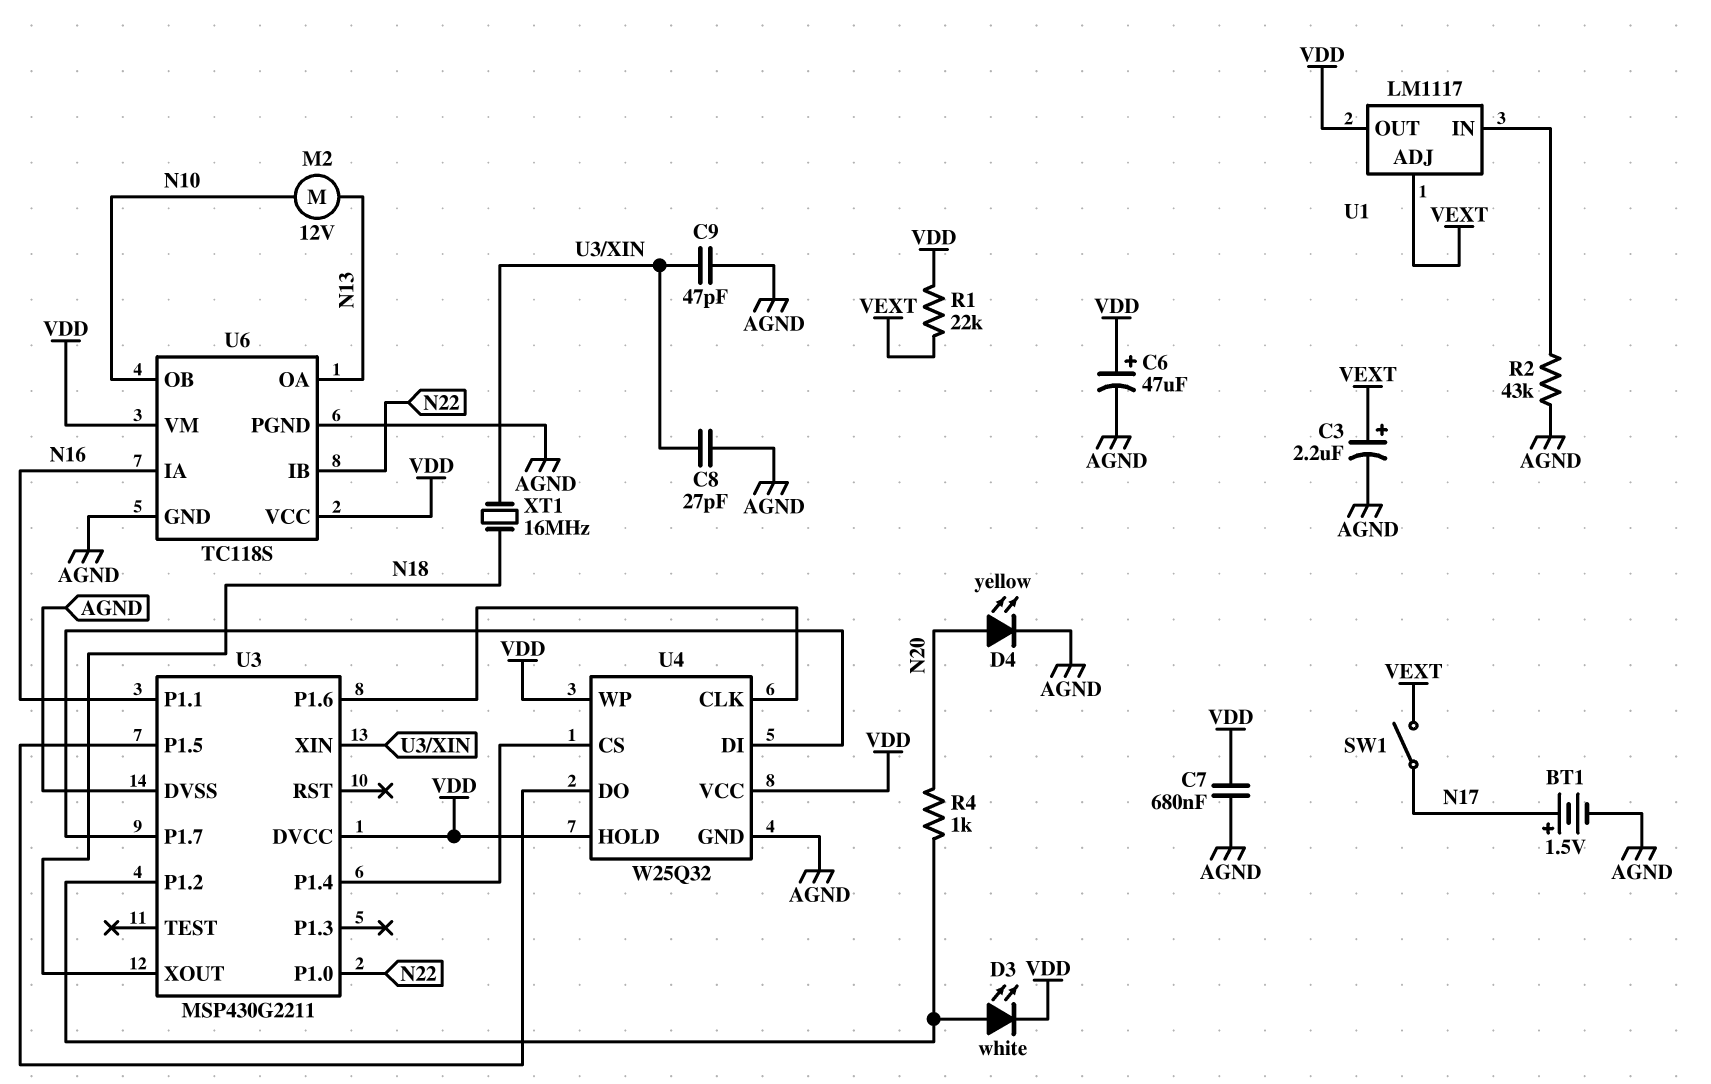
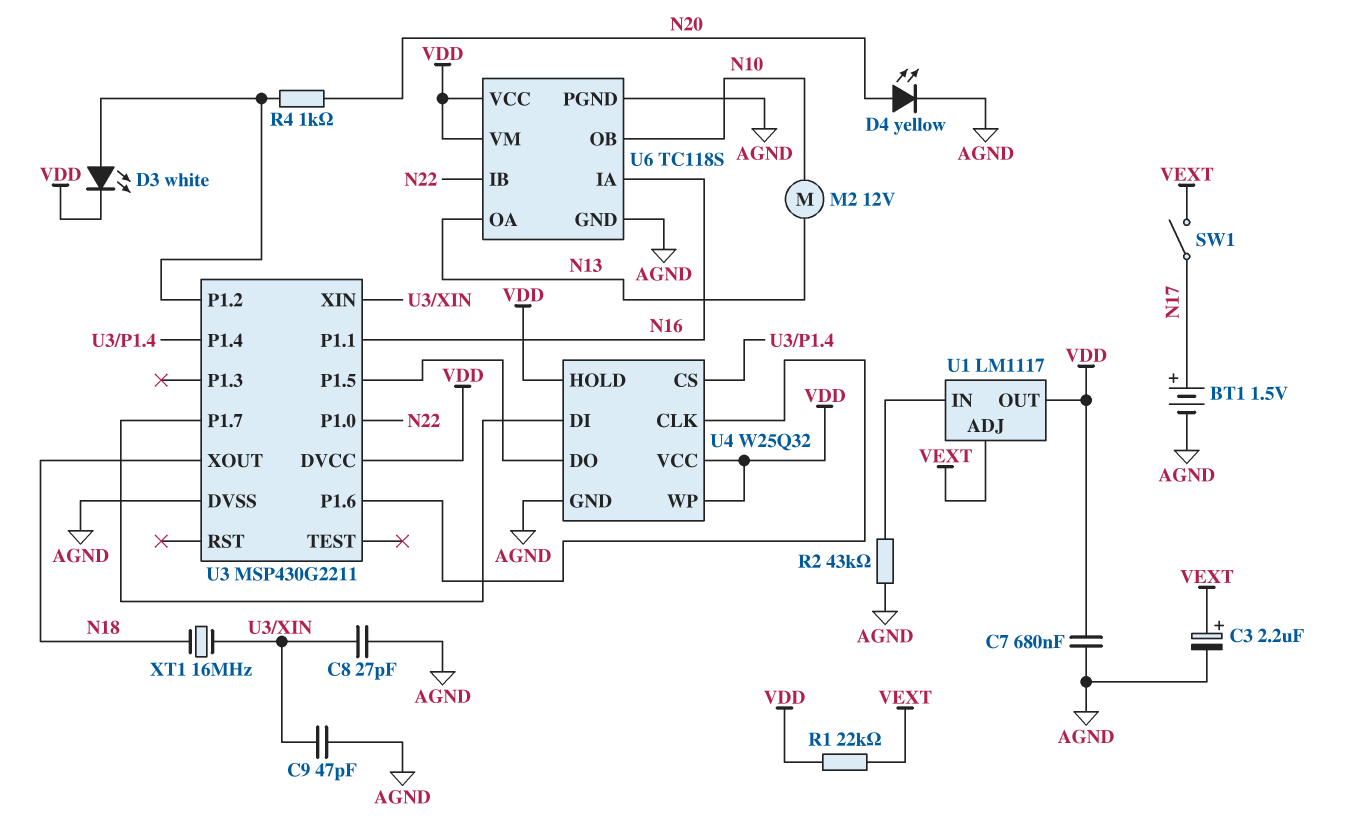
C6: 47uF (plus VDD, minus AGND) -> none

